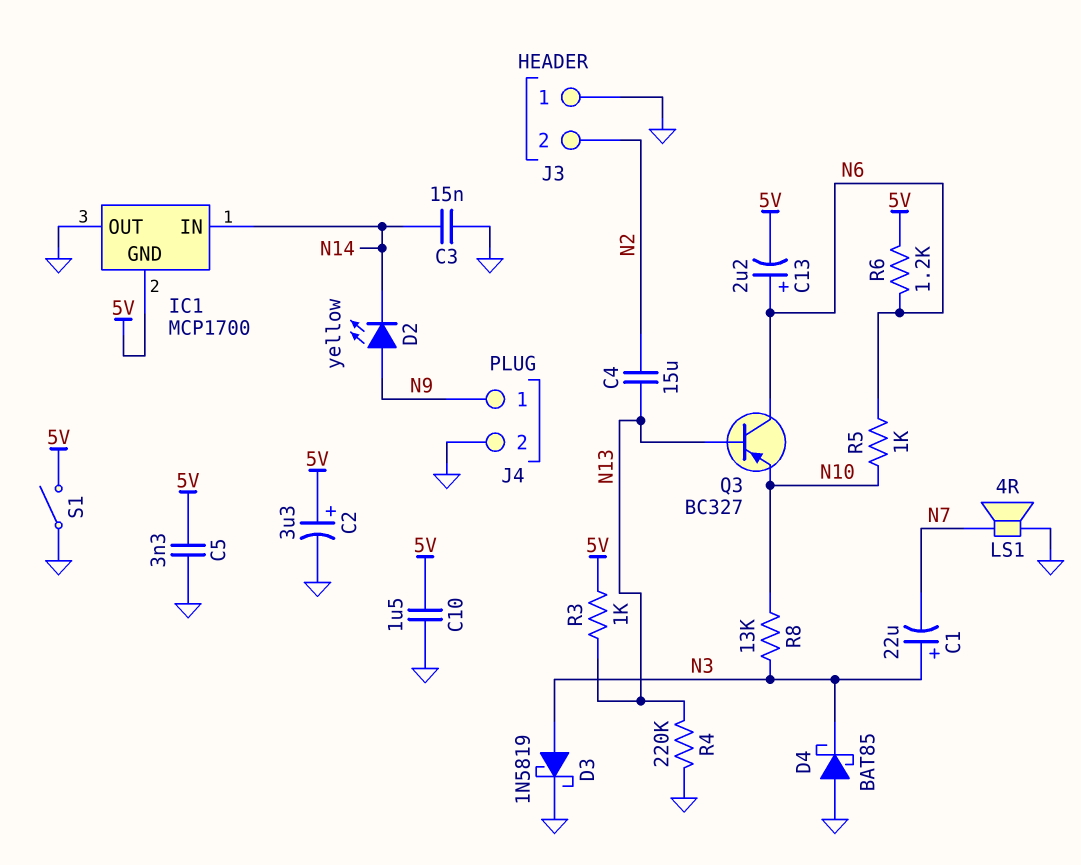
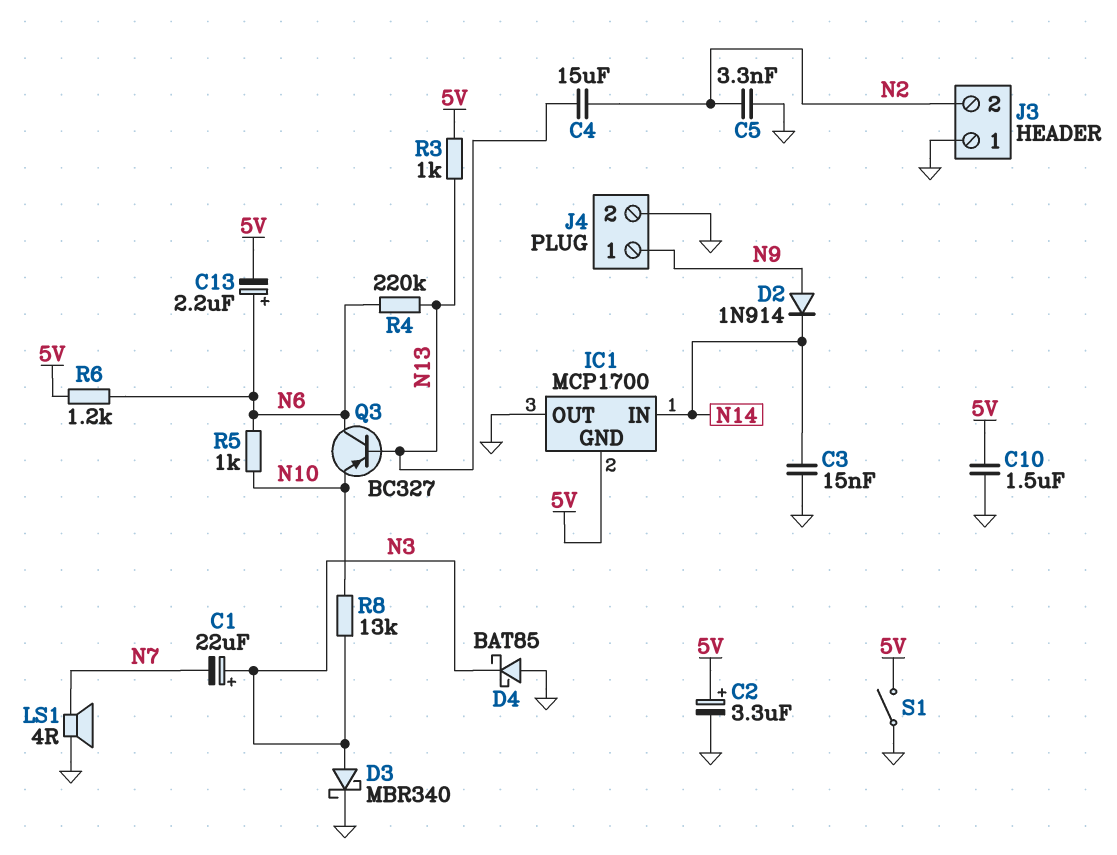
C5: 3.3nF (5V, GND) -> 3.3nF (GND, N2)
D2: LED yellow (A N9, K N14) -> diode 1N914 (A N9, K N14)
D3: schottky 1N5819 (A N3, K GND) -> schottky MBR340 (A N3, K GND)
R4: 220k (GND, N13) -> 220k (N6, N13)

